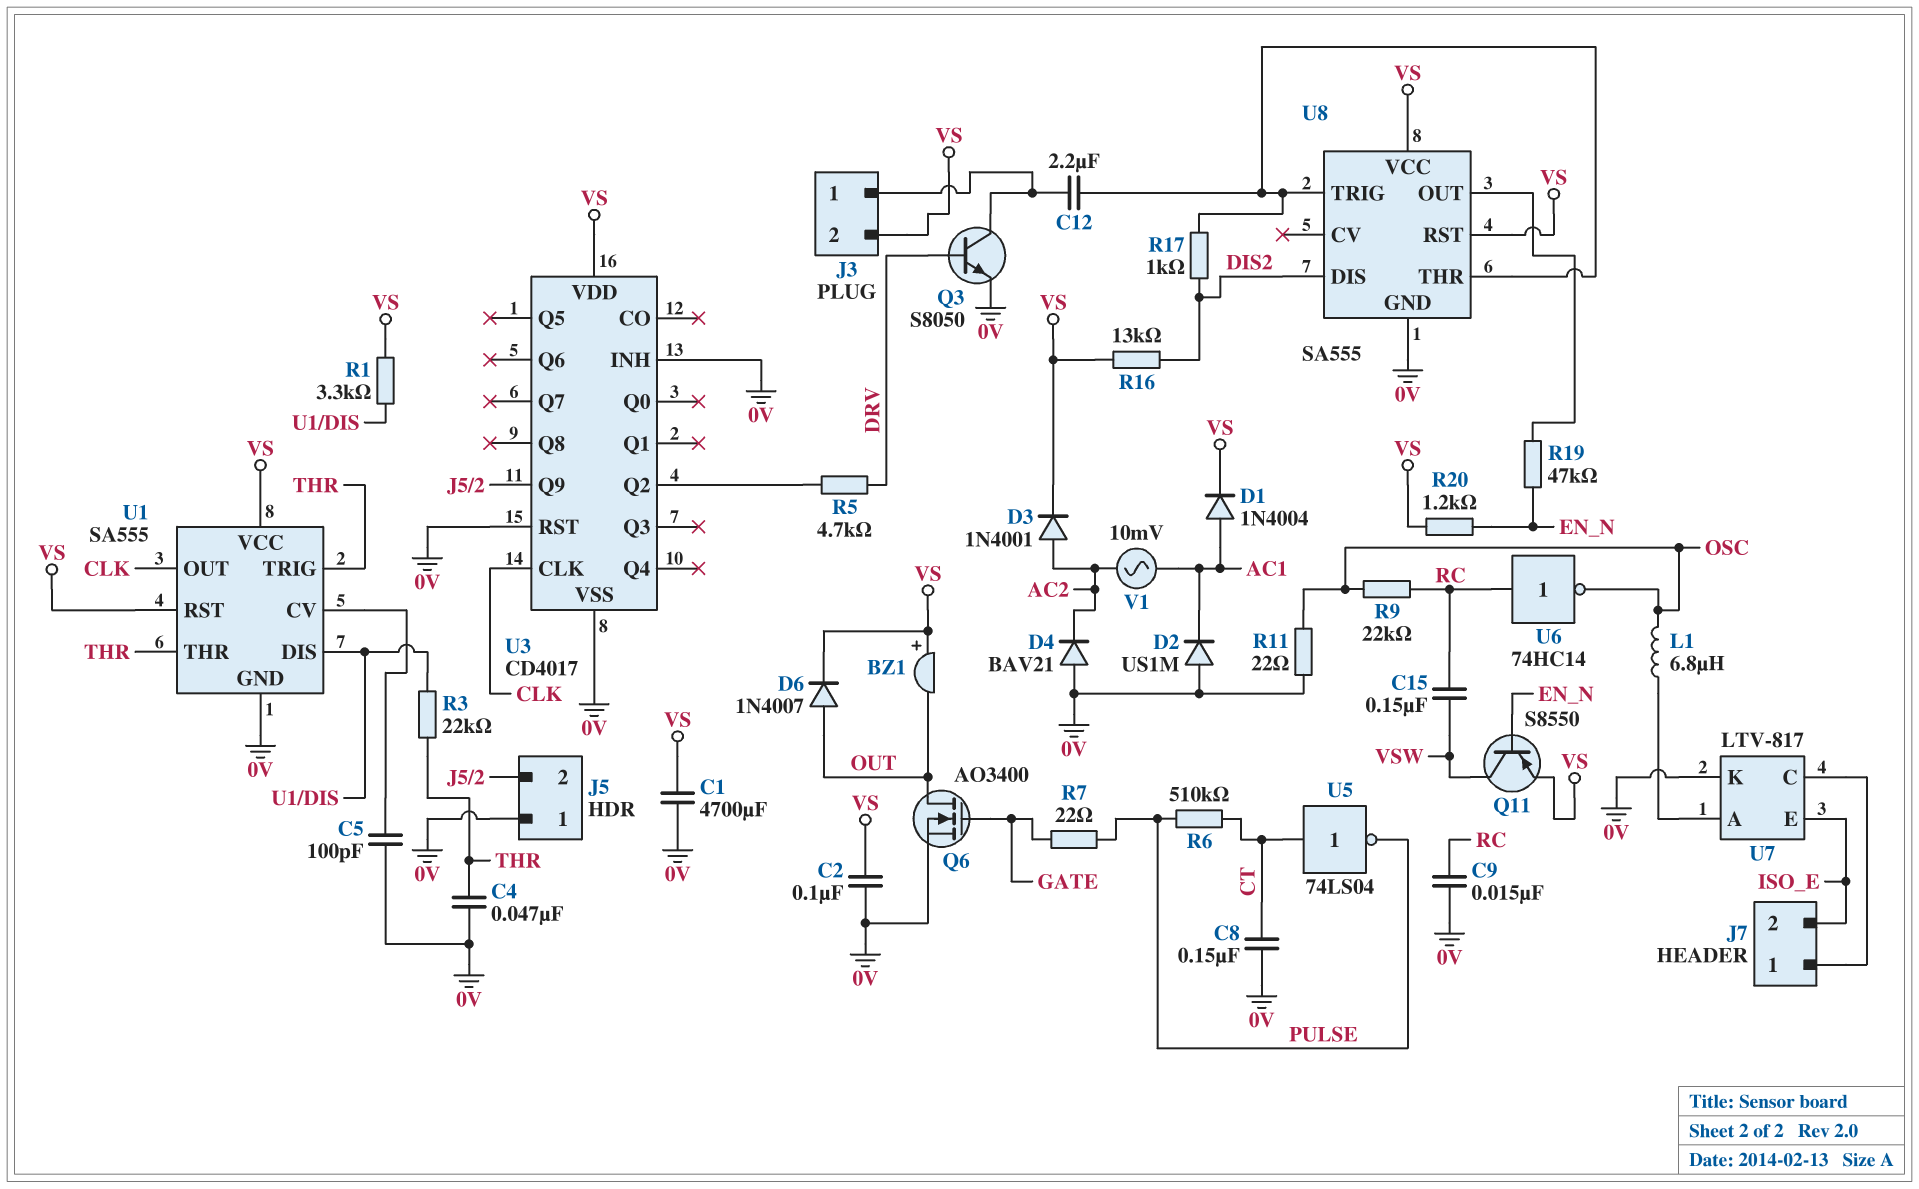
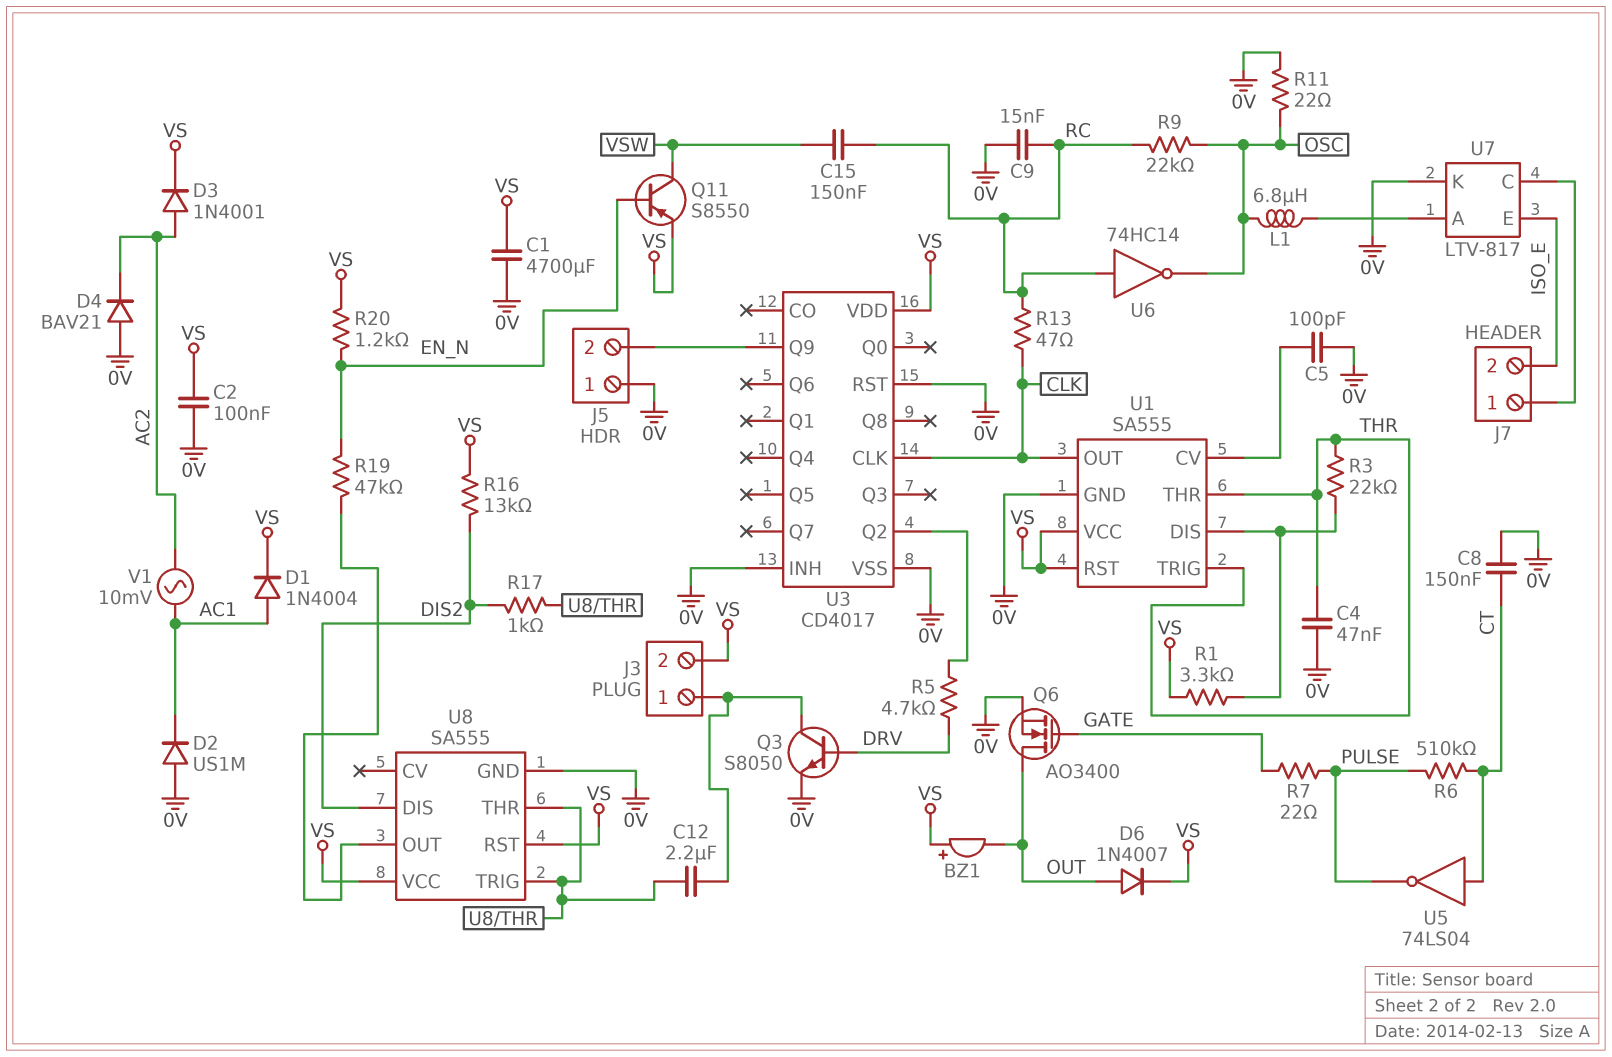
R13: none -> 47 (CLK, RC)

